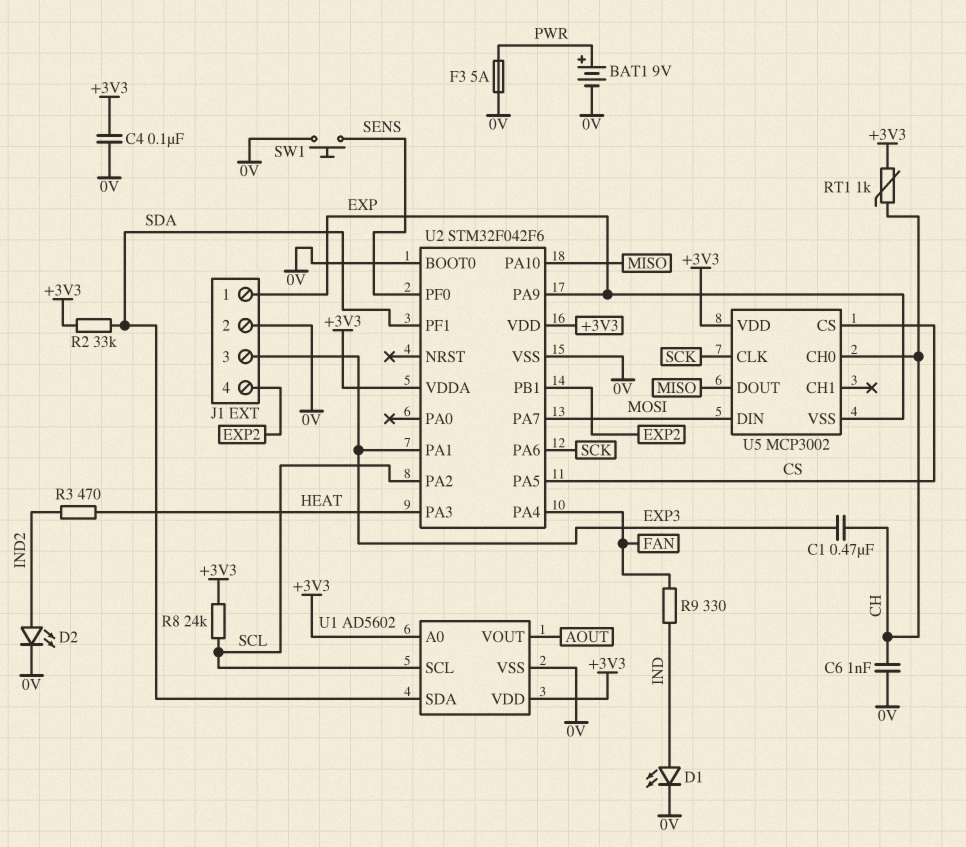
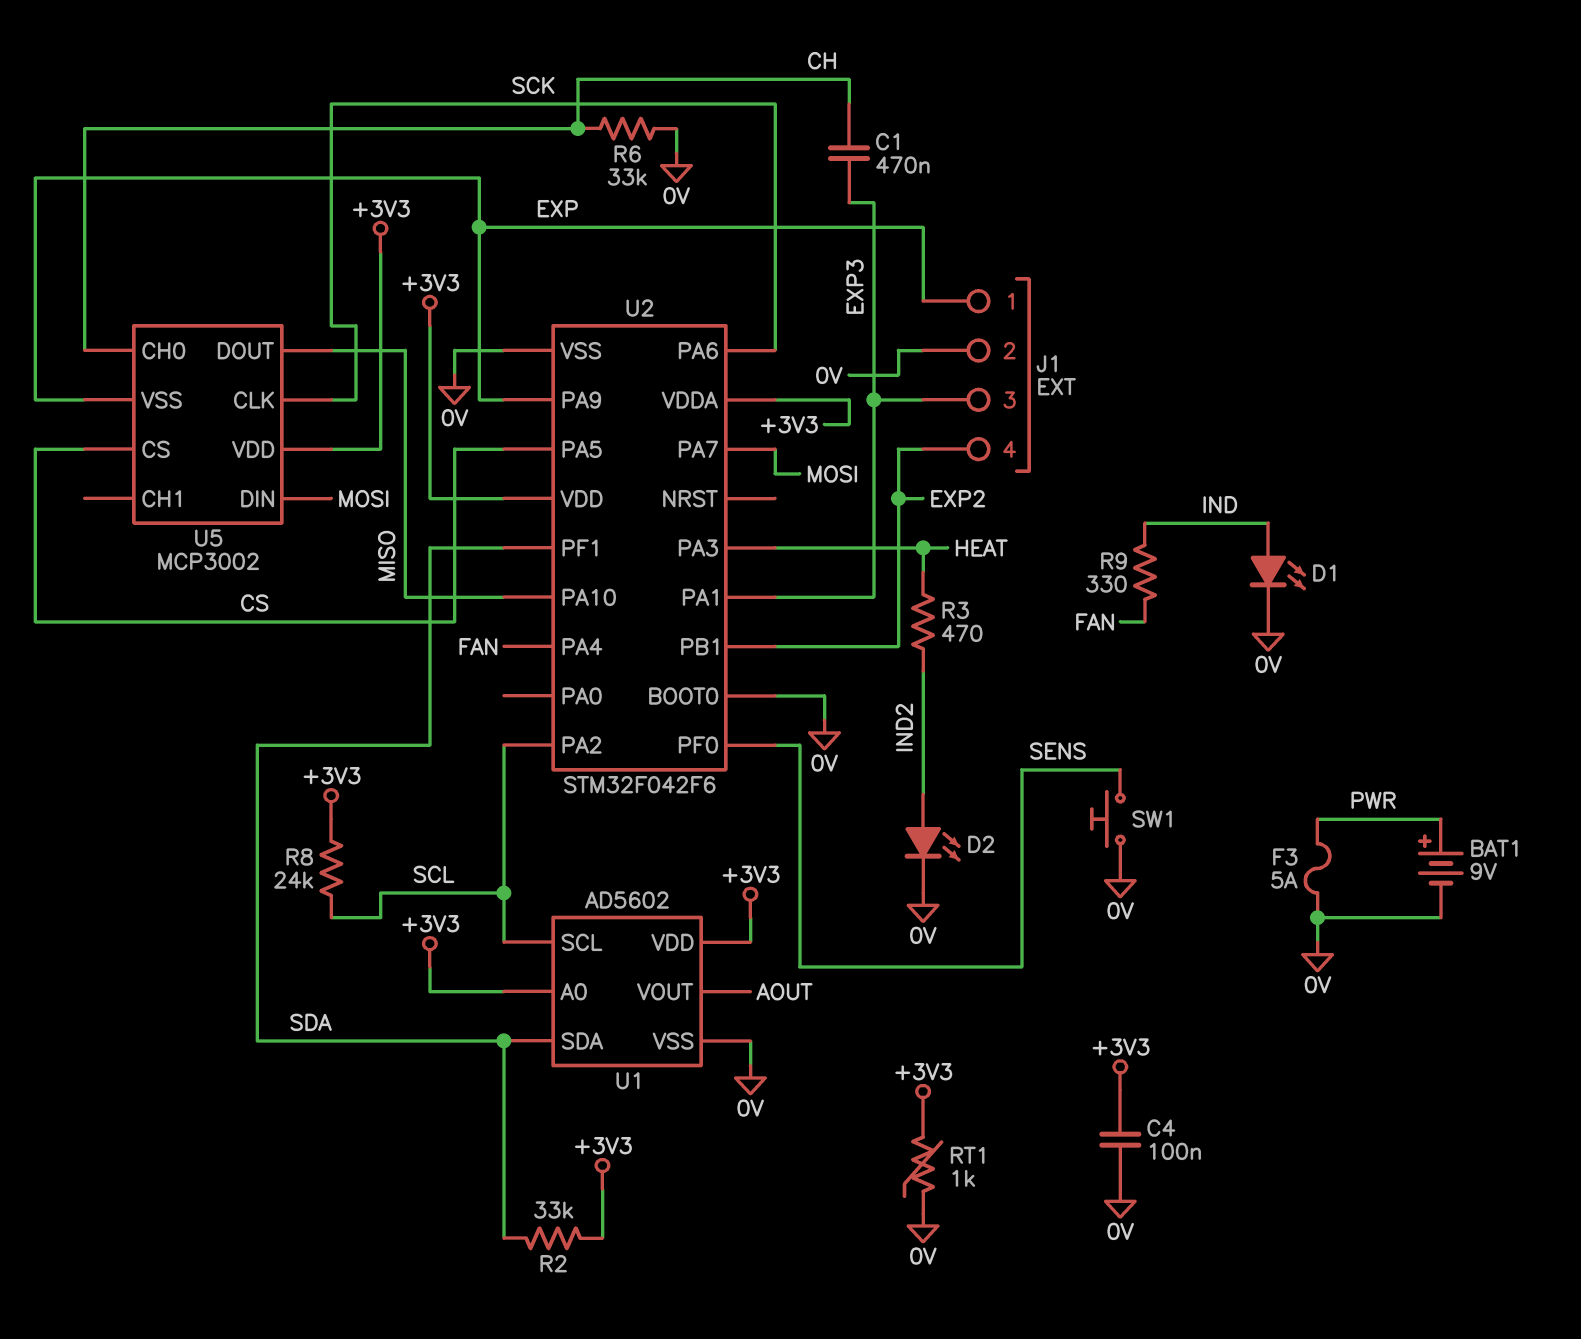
C6: 1nF (0V, CH) -> none
R6: none -> 33k (0V, CH)
RT1: 1k (+3V3, CH) -> 1k (+3V3, 0V)

